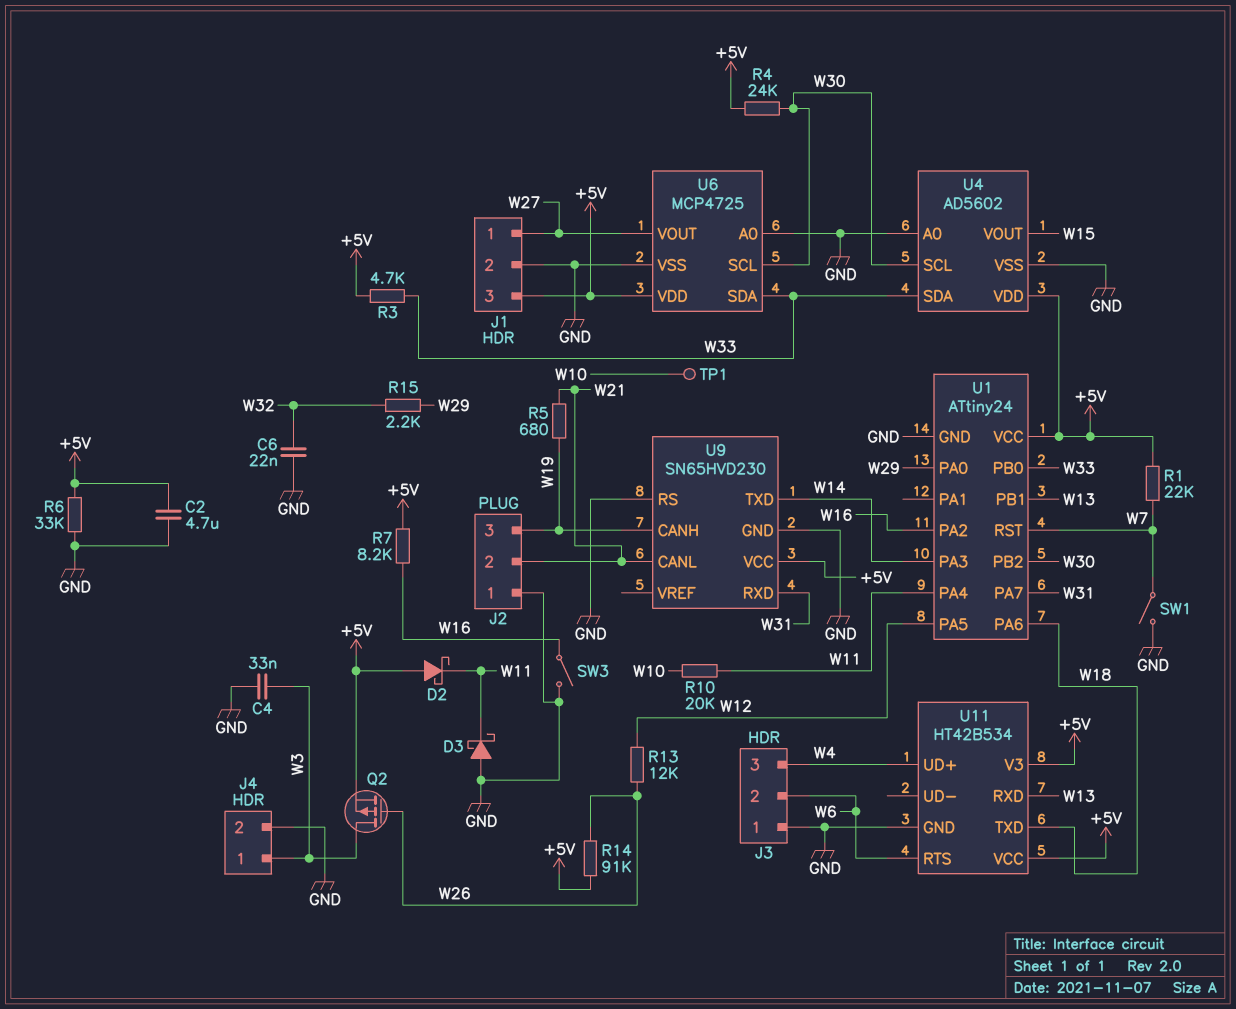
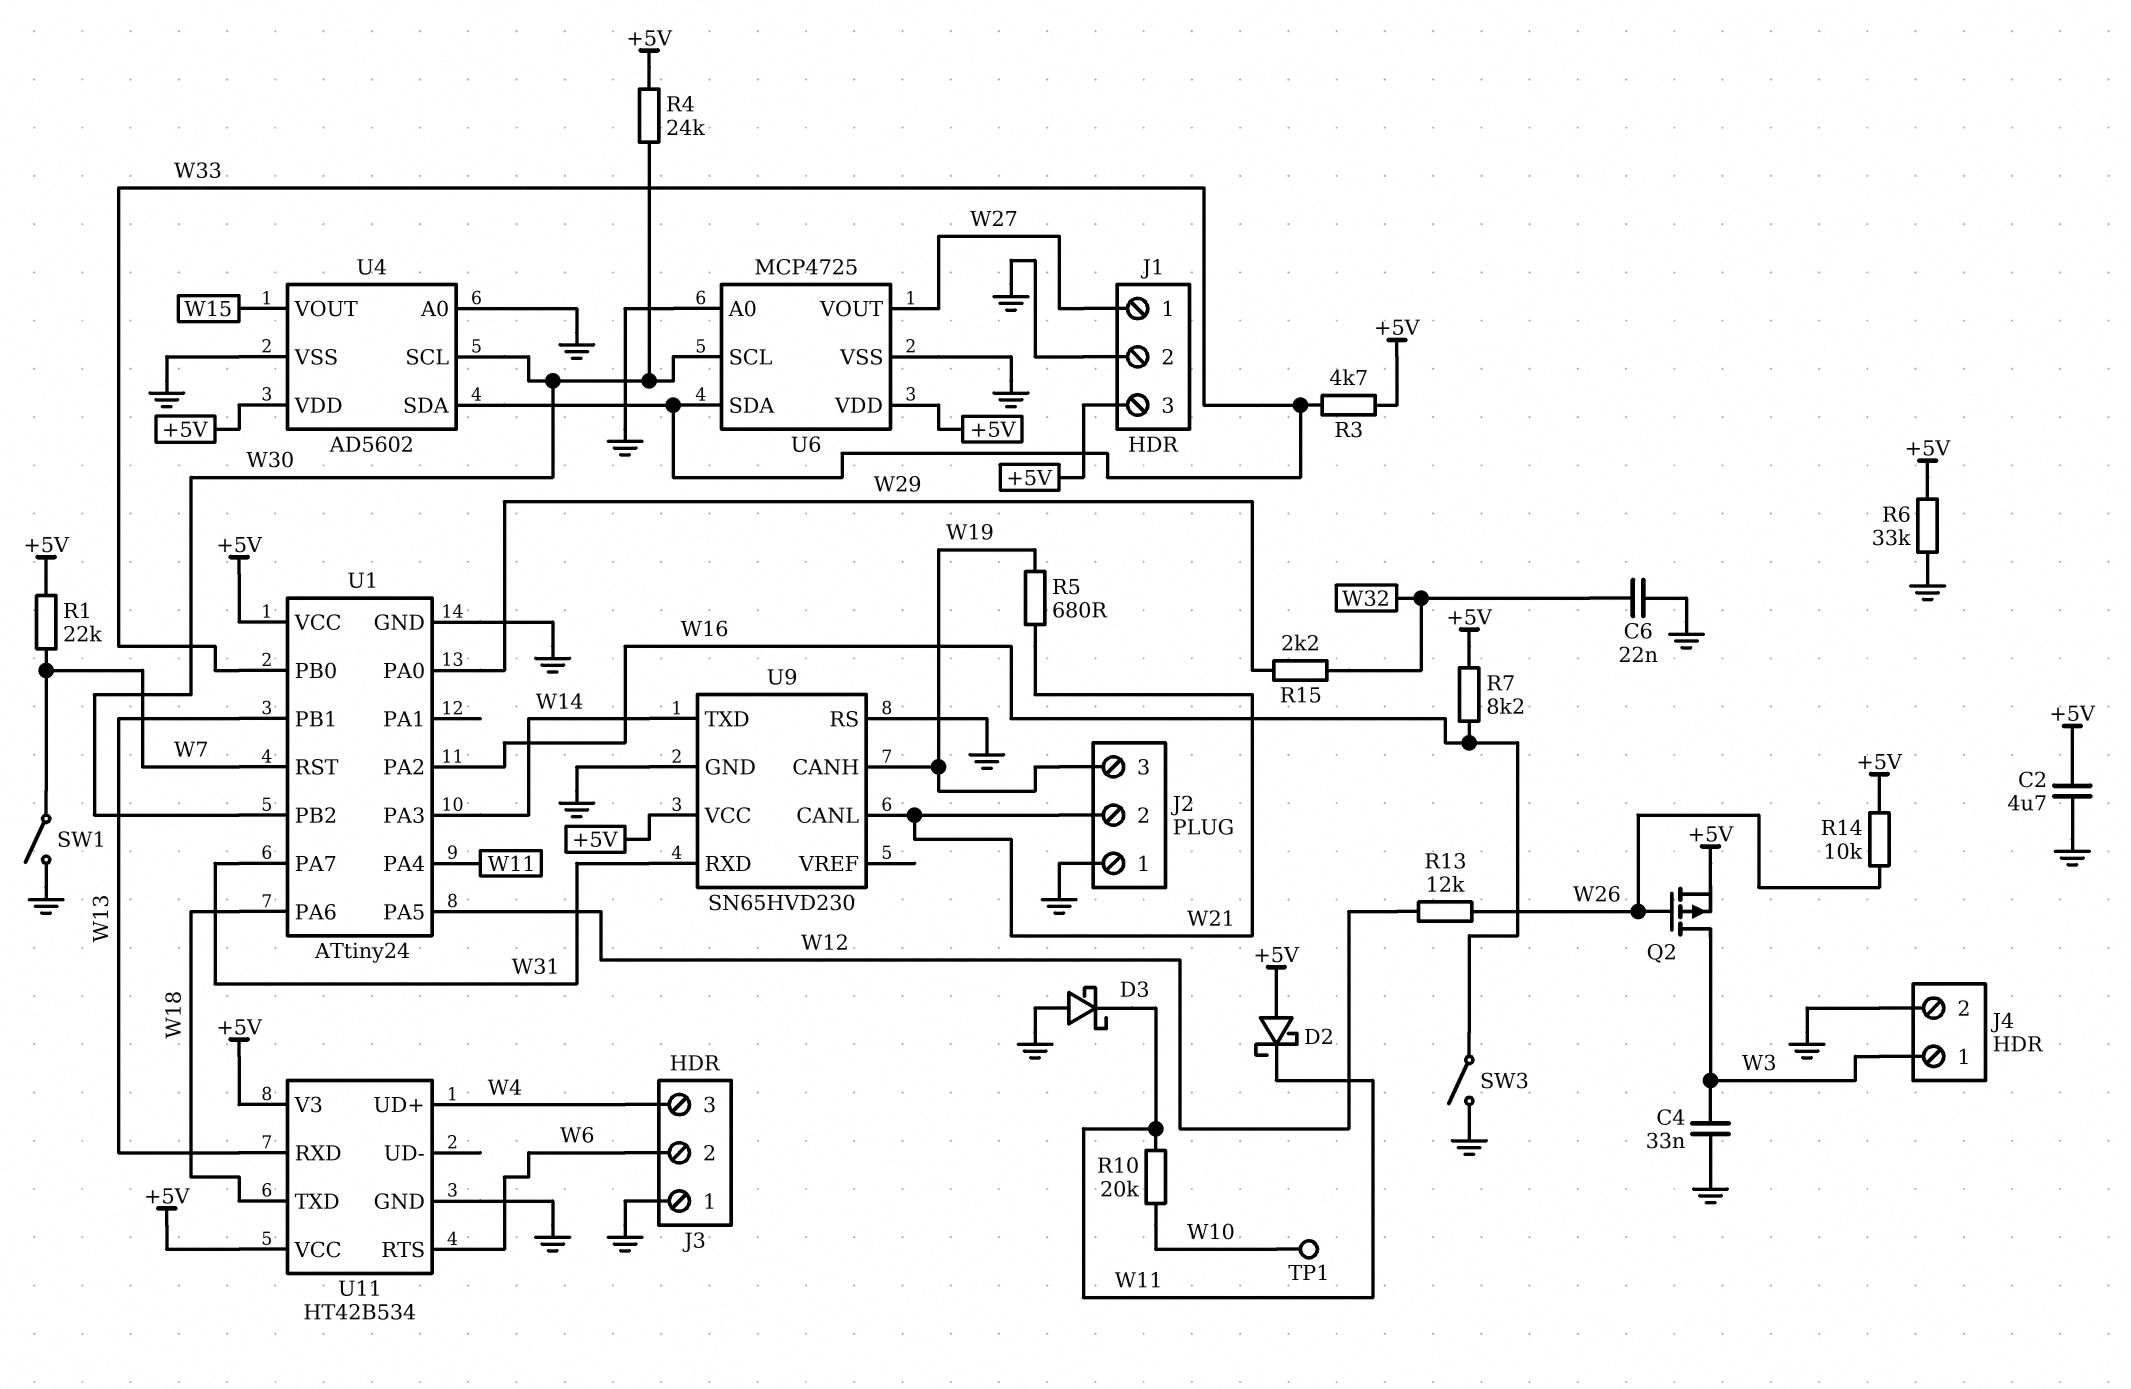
R14: 91k (+5V, W26) -> 10k (+5V, W26)

